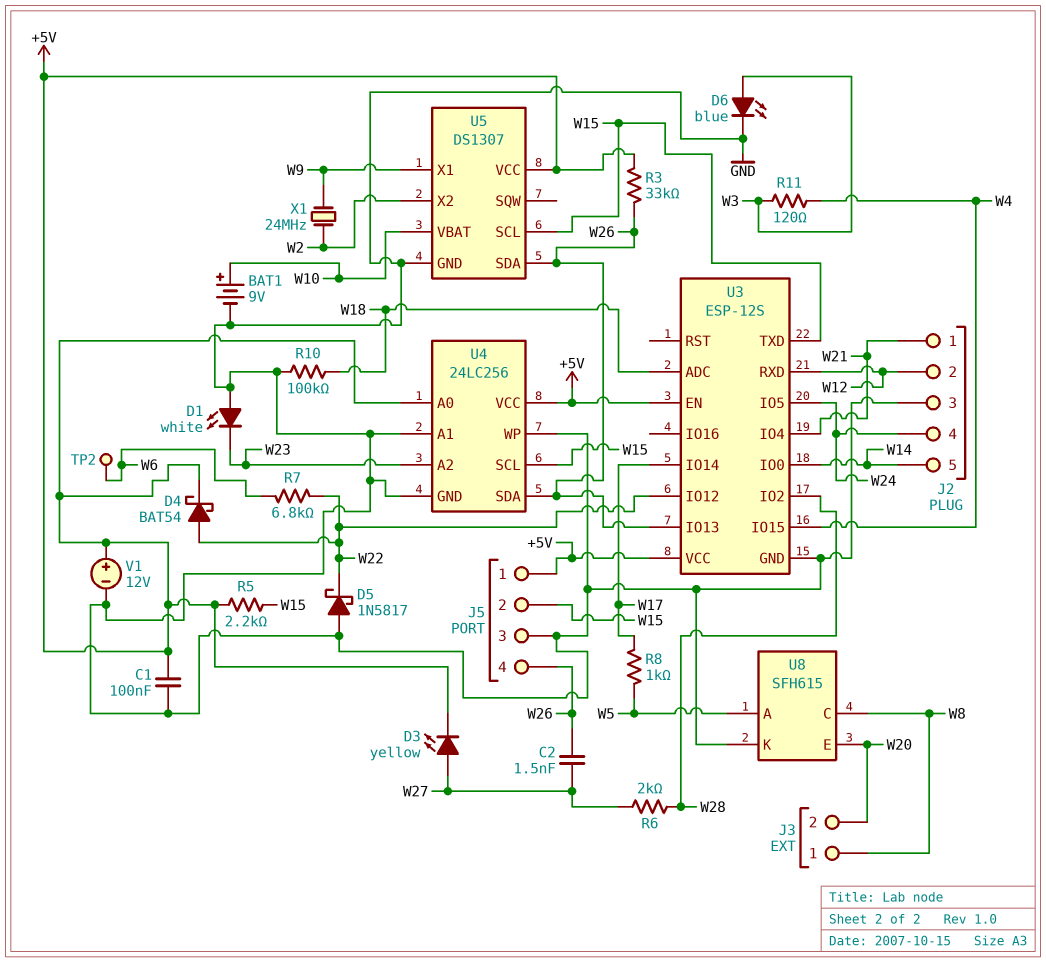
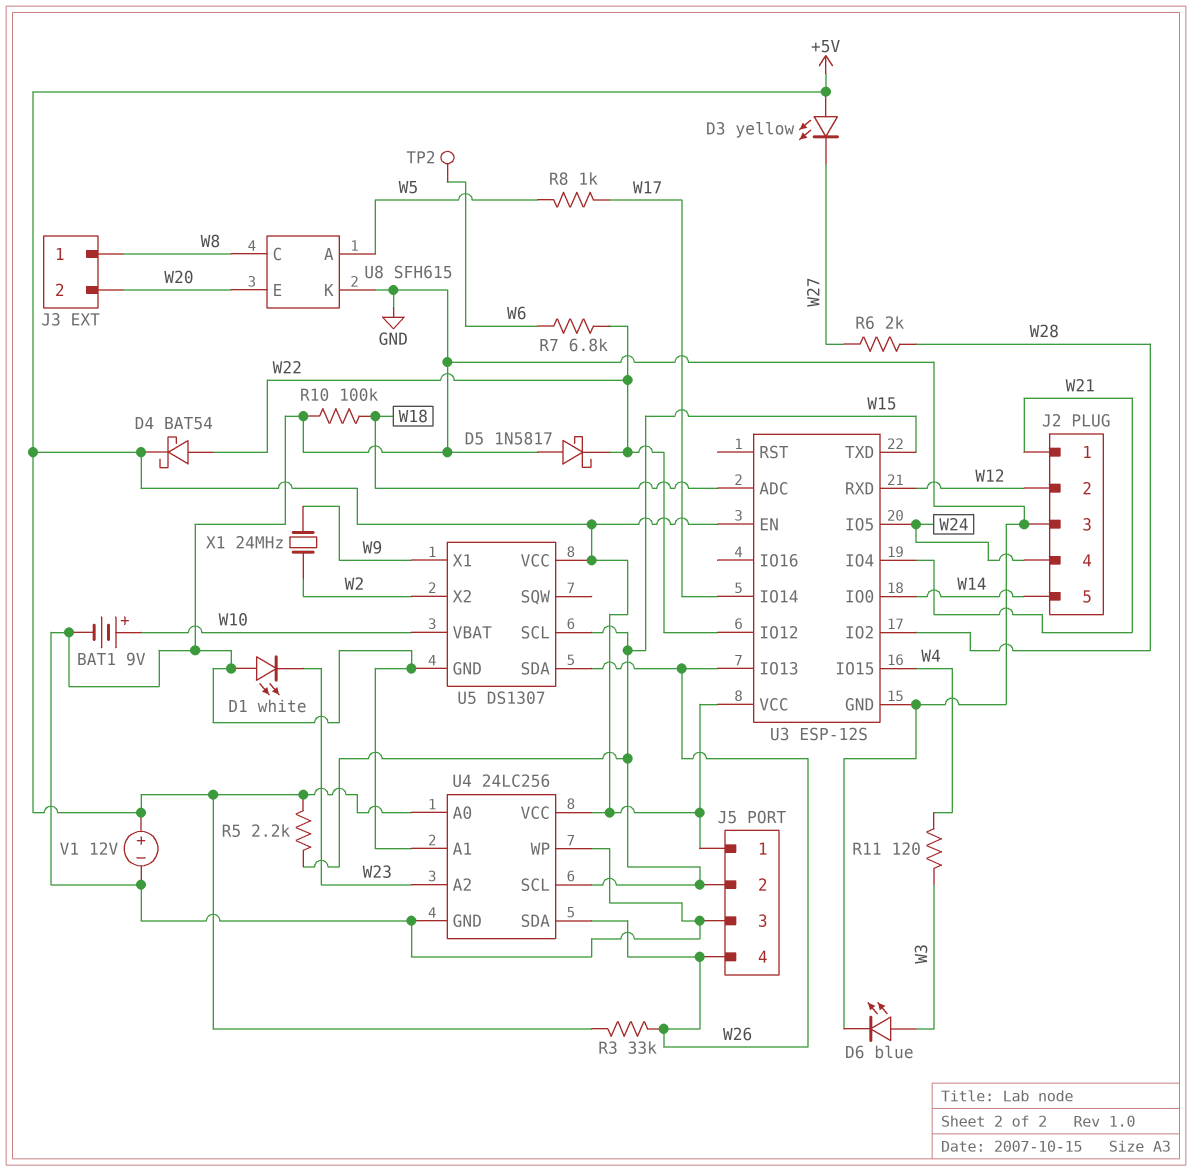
C1: 100nF (+5V, GND) -> none
C2: 1.5nF (W26, W27) -> none
D3: LED yellow (A W27, K +5V) -> LED yellow (A +5V, K W27)

